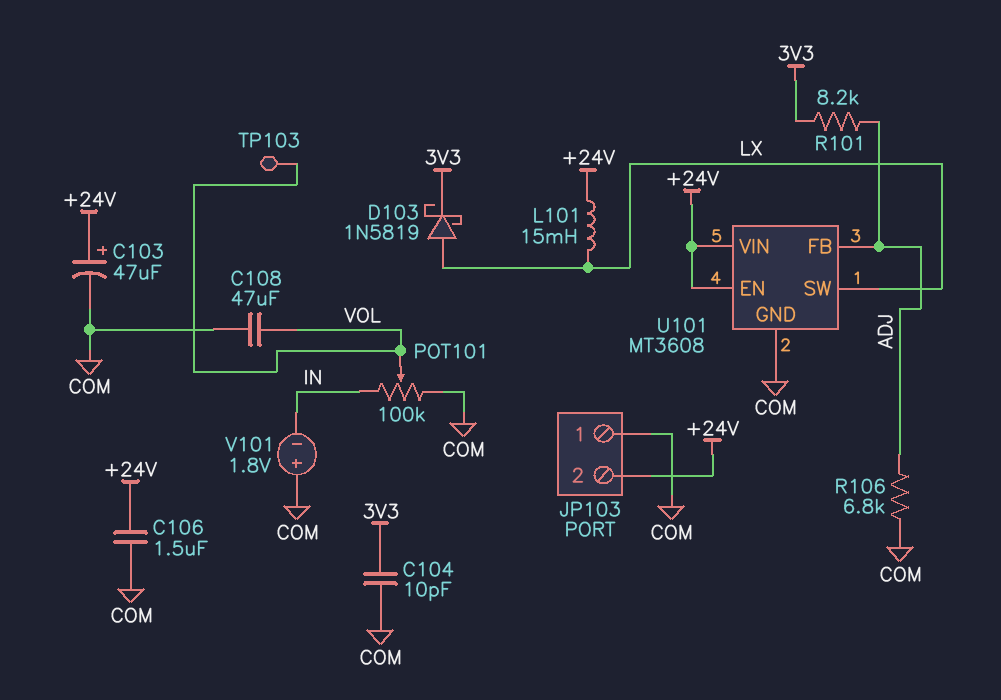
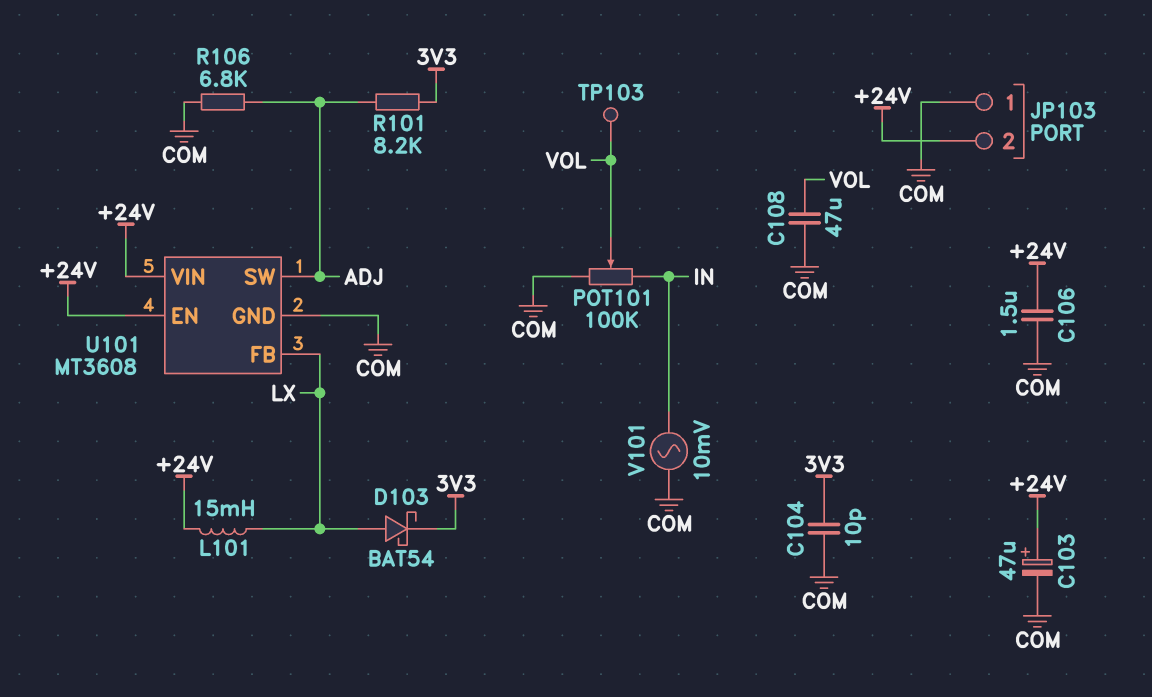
D103: schottky 1N5819 (A LX, K 3V3) -> schottky BAT54 (A LX, K 3V3)
U101 pin FB: ADJ -> LX
U101 pin SW: LX -> ADJ
V101: 1.8V (plus COM, minus IN) -> AC 10mV (COM, IN)

